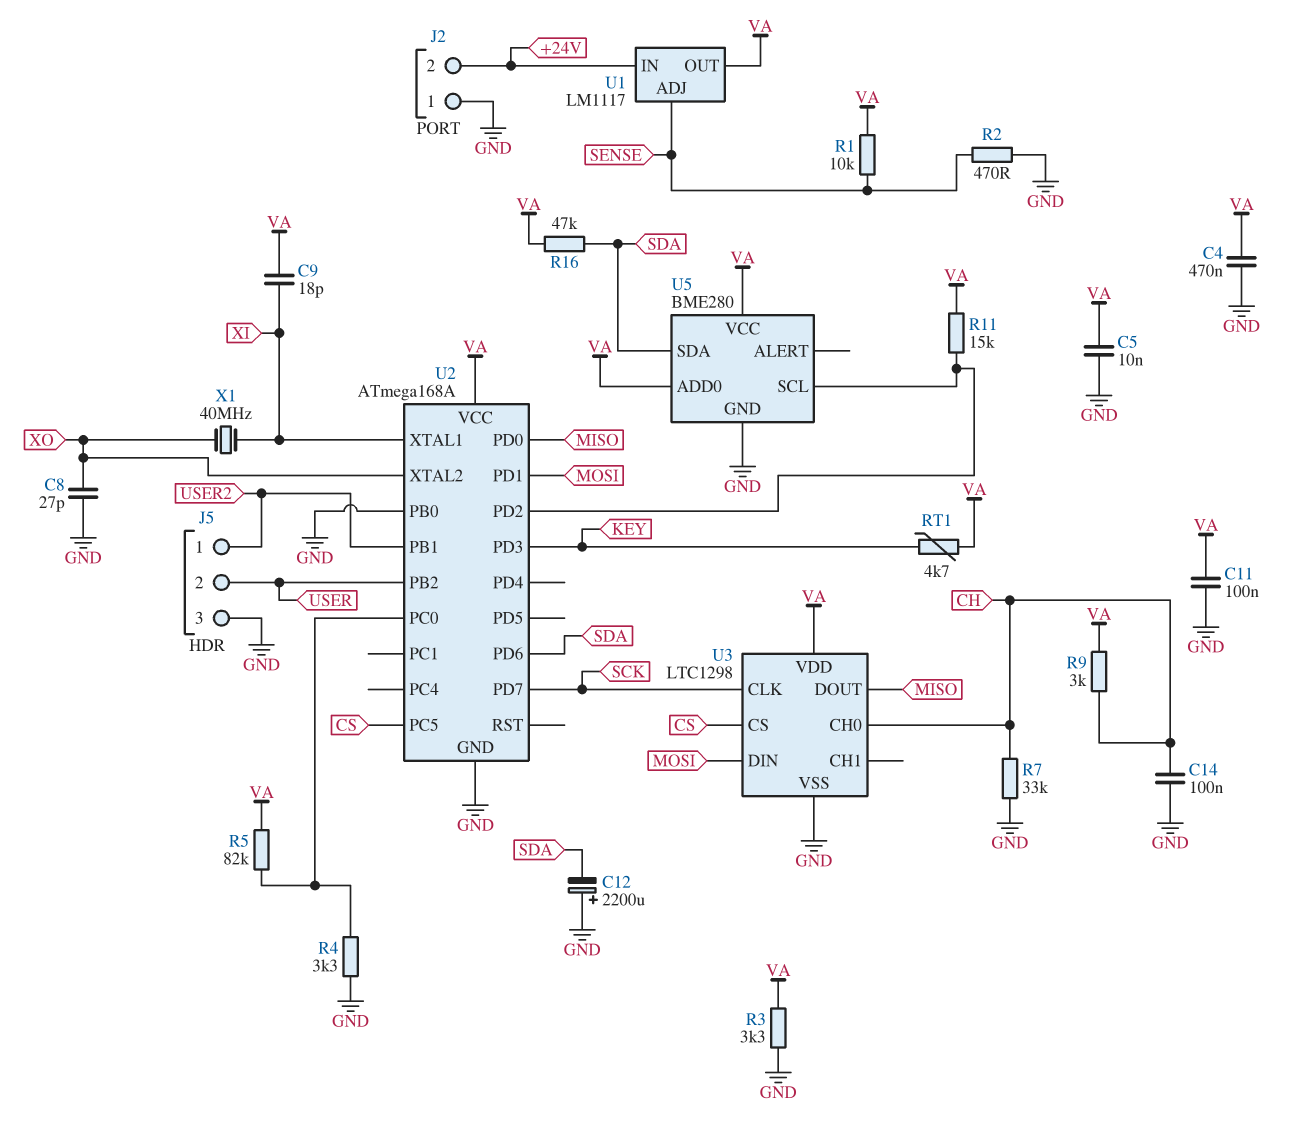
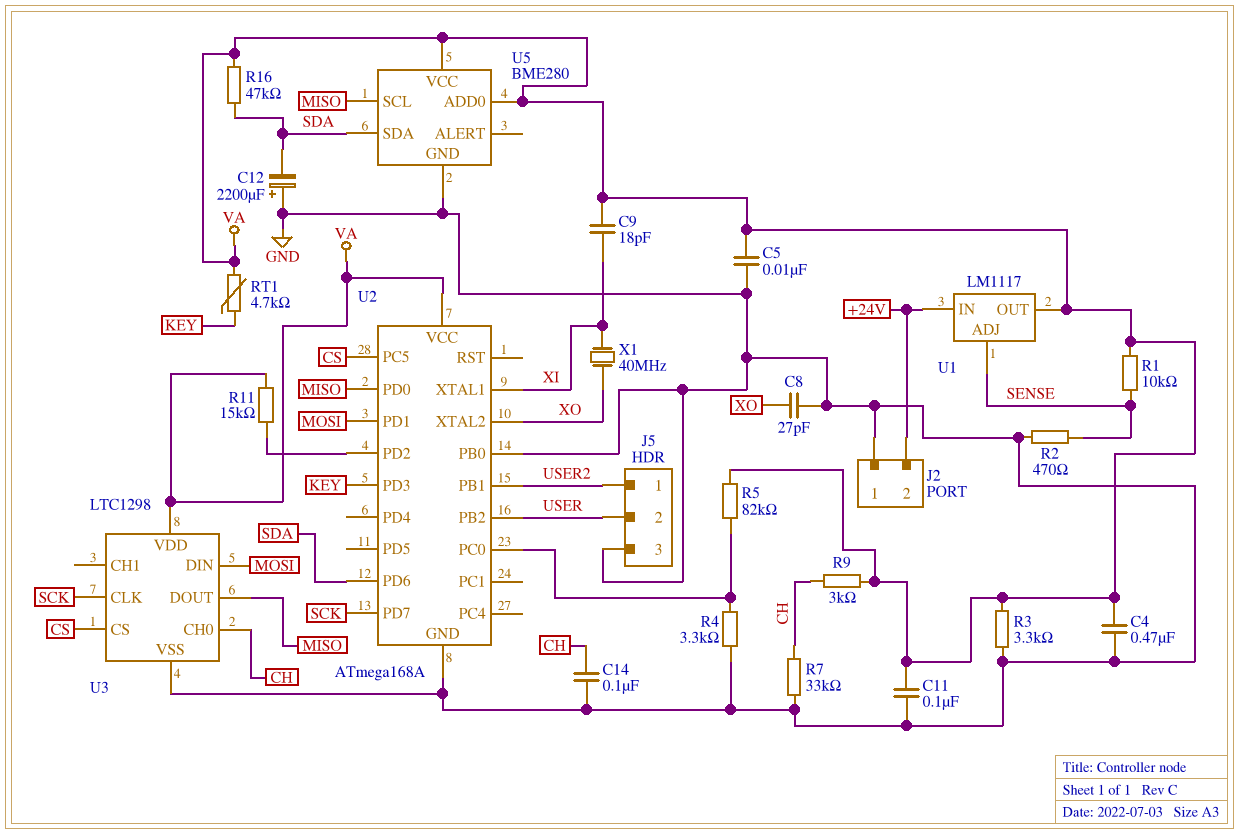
U5 pin SCL: U2/PD2 -> MISO

